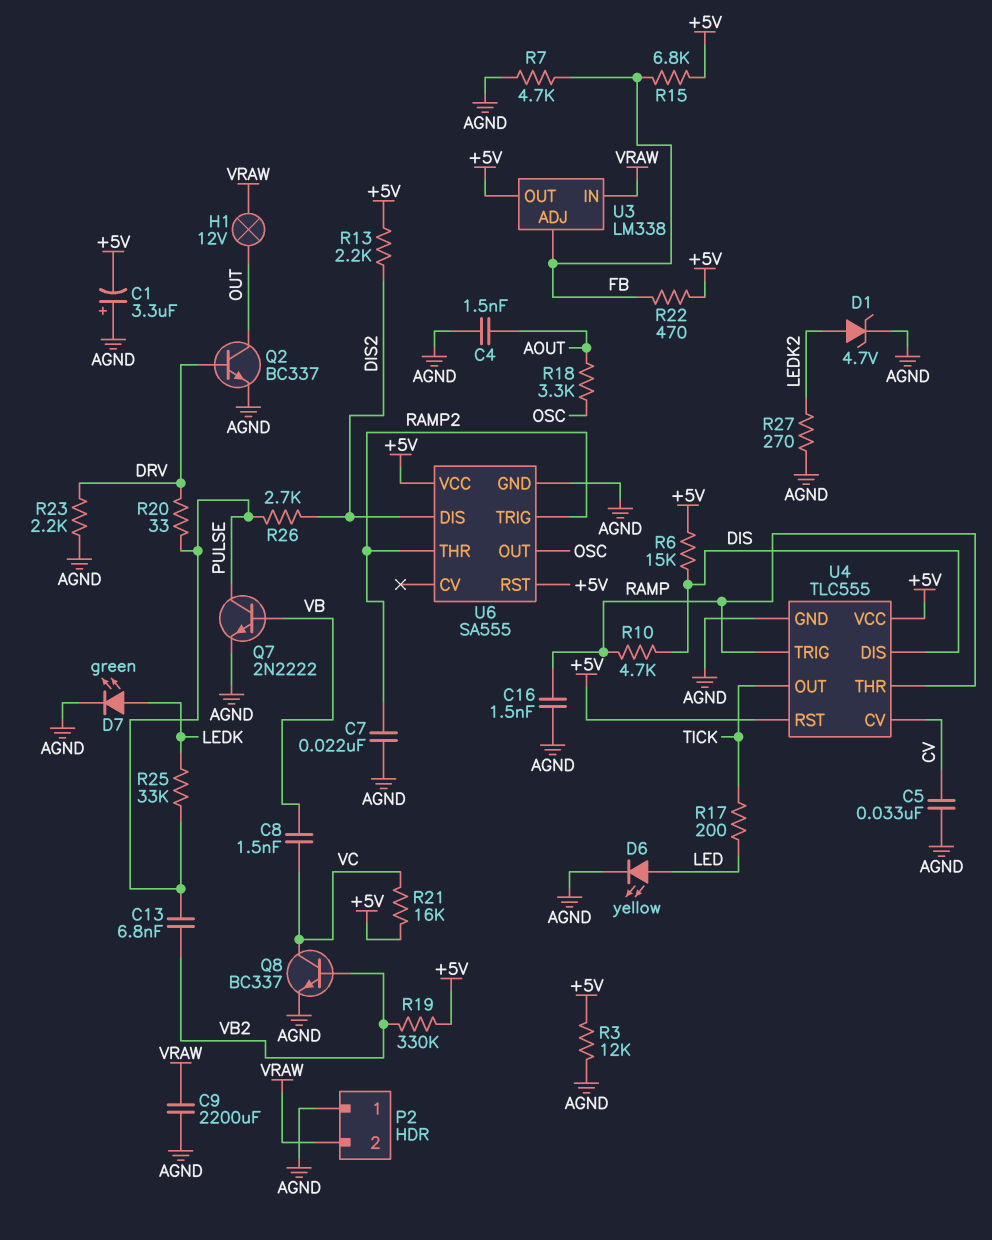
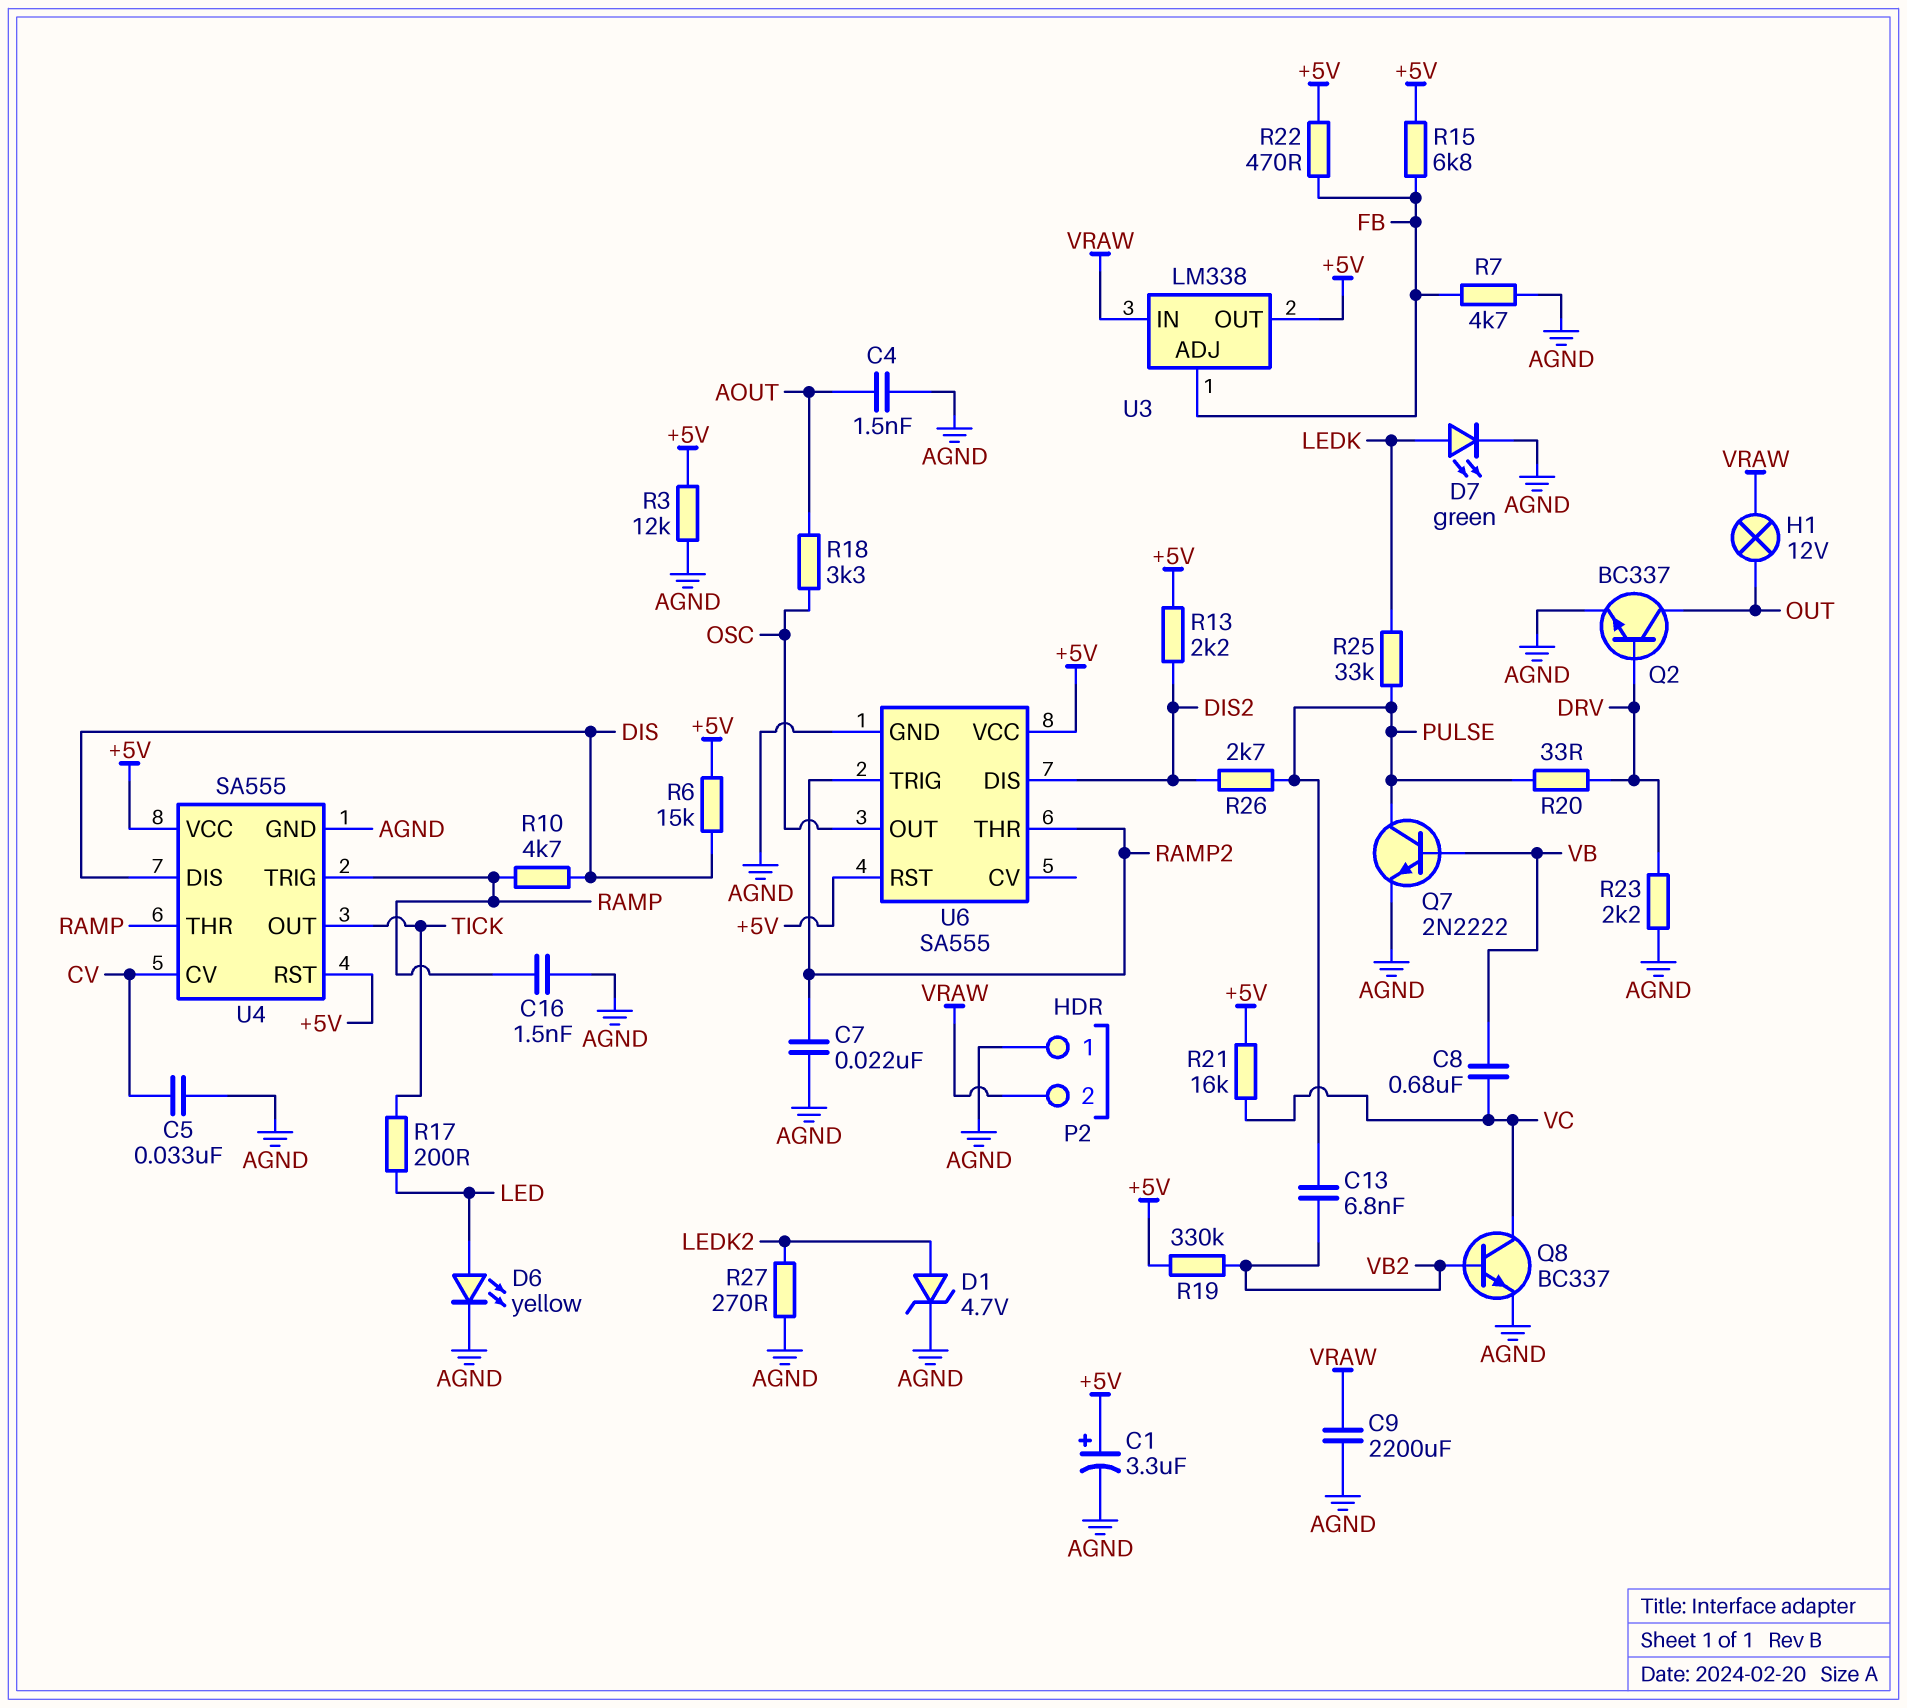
C1: 3.3uF (plus AGND, minus +5V) -> 3.3uF (plus +5V, minus AGND)
C8: 1.5nF (VB, VC) -> 680nF (VB, VC)
U4: TLC555 -> SA555

